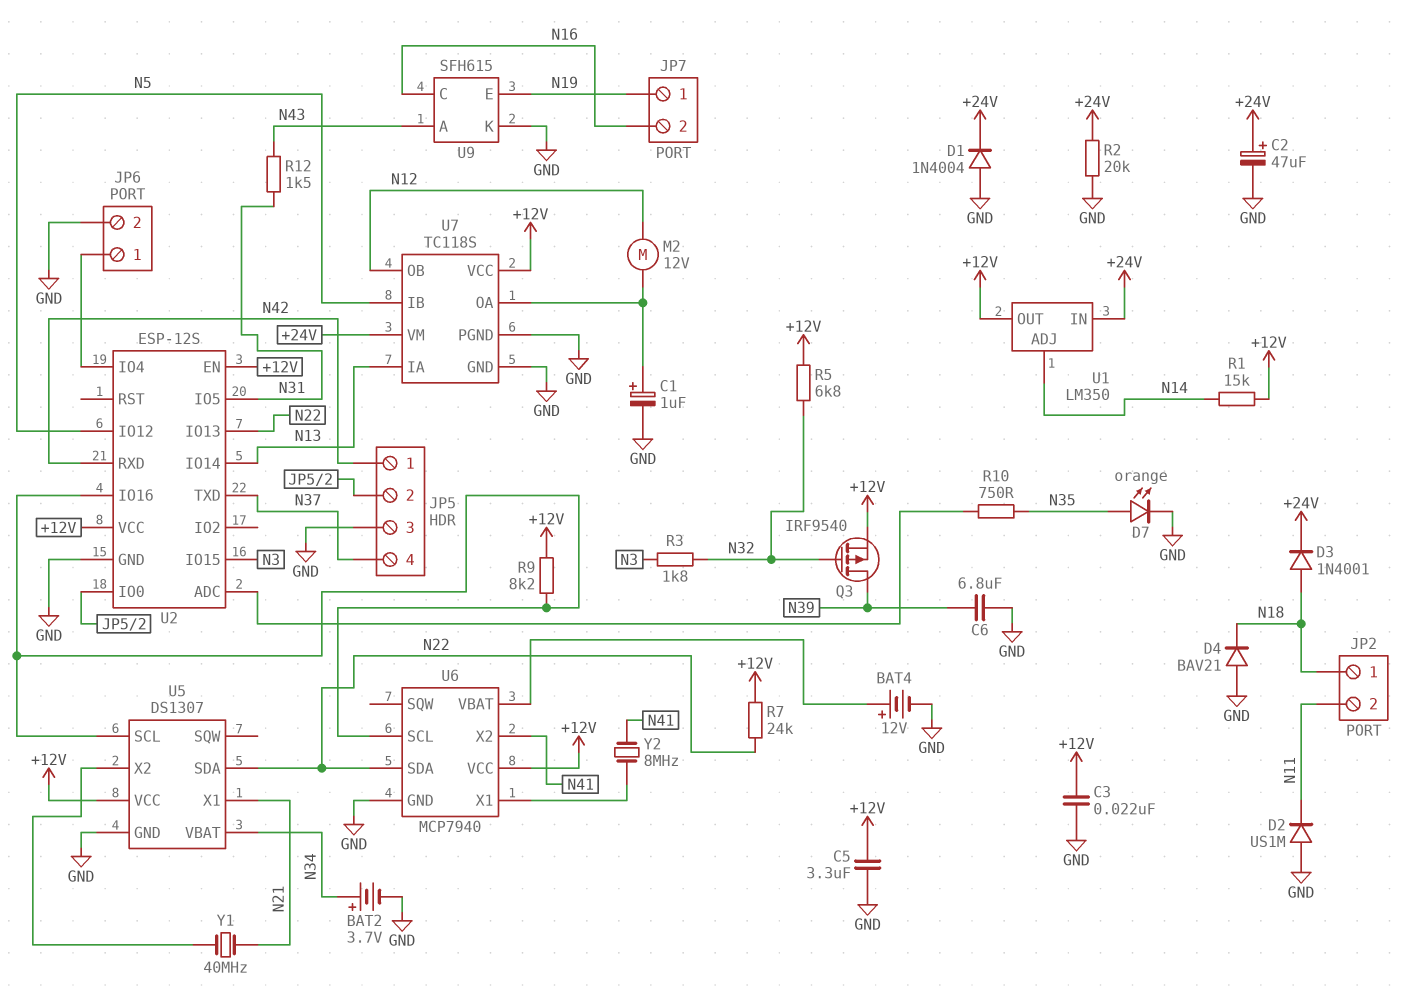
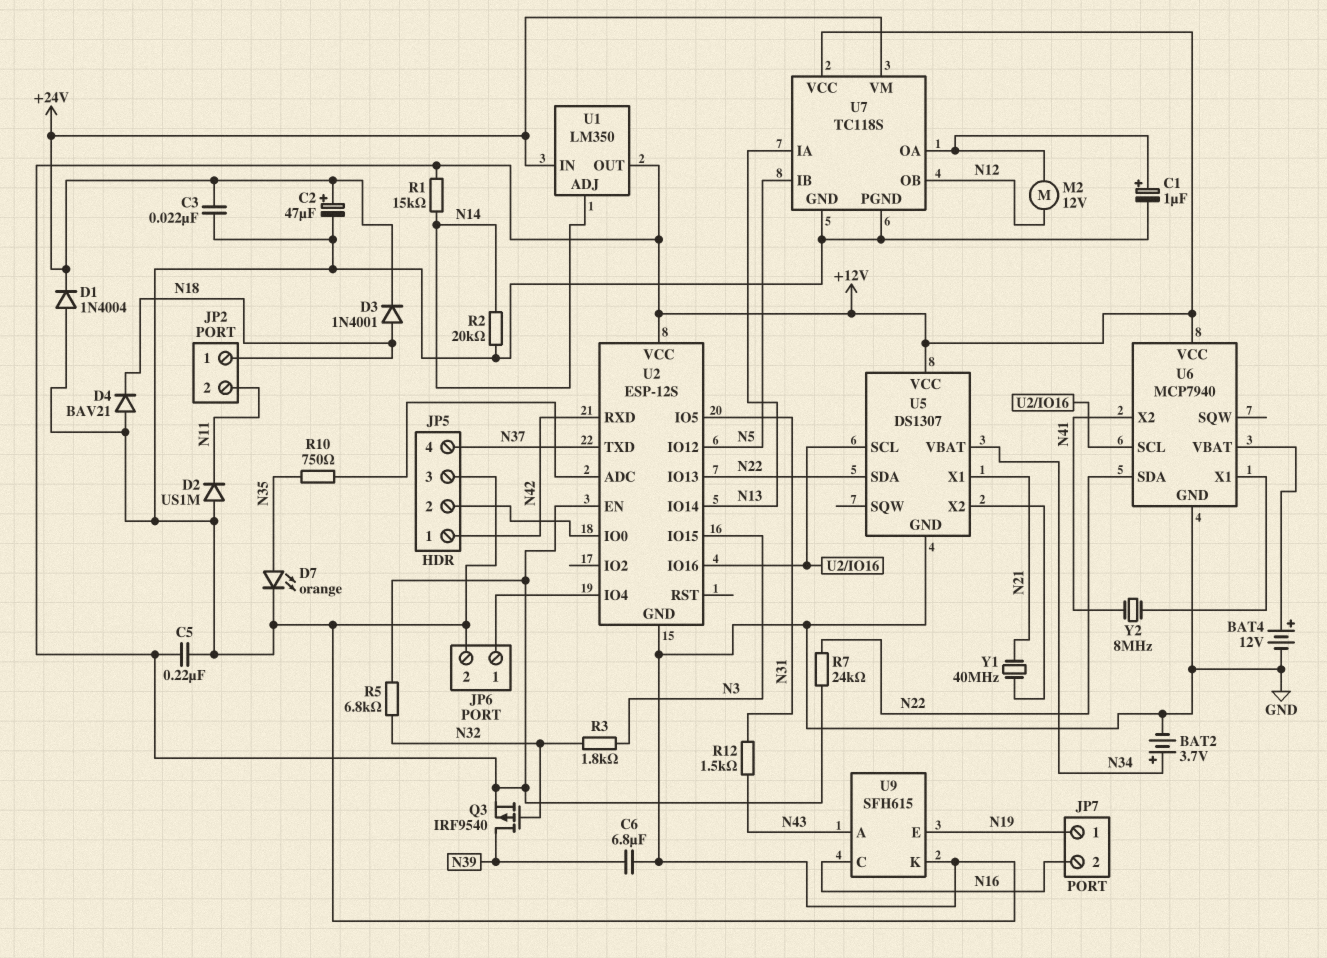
C3: 22nF (+12V, GND) -> 22nF (+24V, GND)
C5: 3.3uF (+12V, GND) -> 220nF (+12V, GND)
R2: 20k (+24V, GND) -> 20k (GND, N14)
R9: 8.2k (+12V, U2/IO16) -> none

